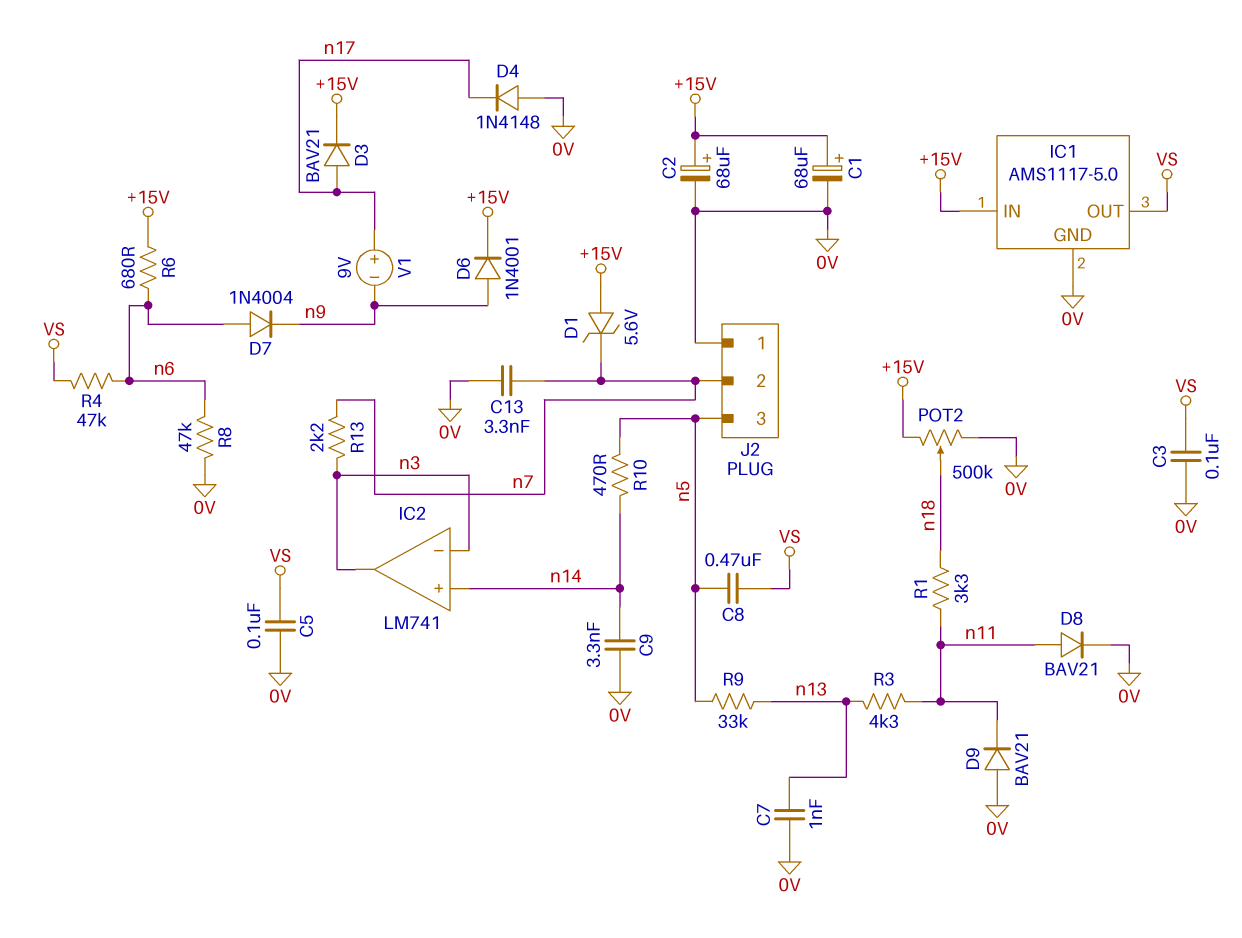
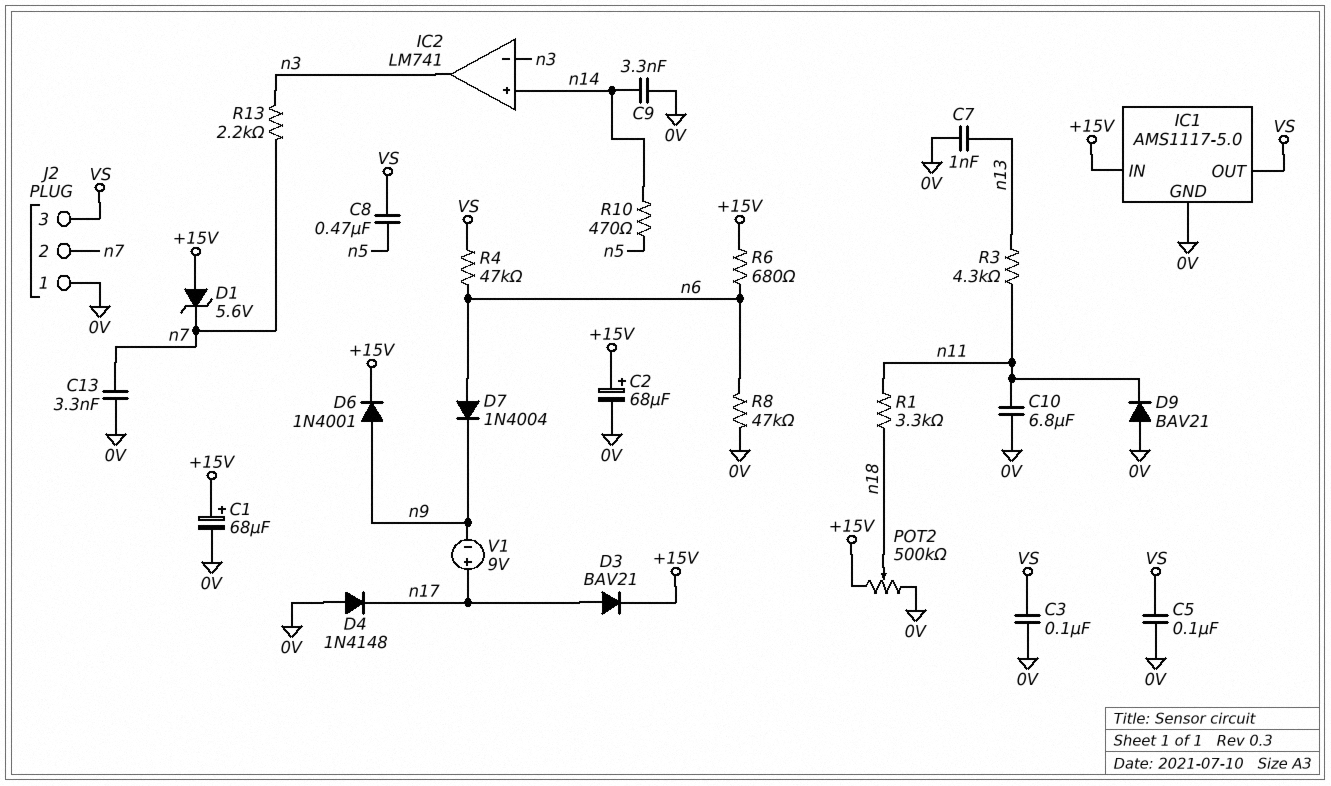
C10: none -> 6.8uF (0V, n11)
D8: diode BAV21 (A n11, K 0V) -> none
J2 pin 3: n5 -> VS
R9: 33k (n5, n13) -> none

